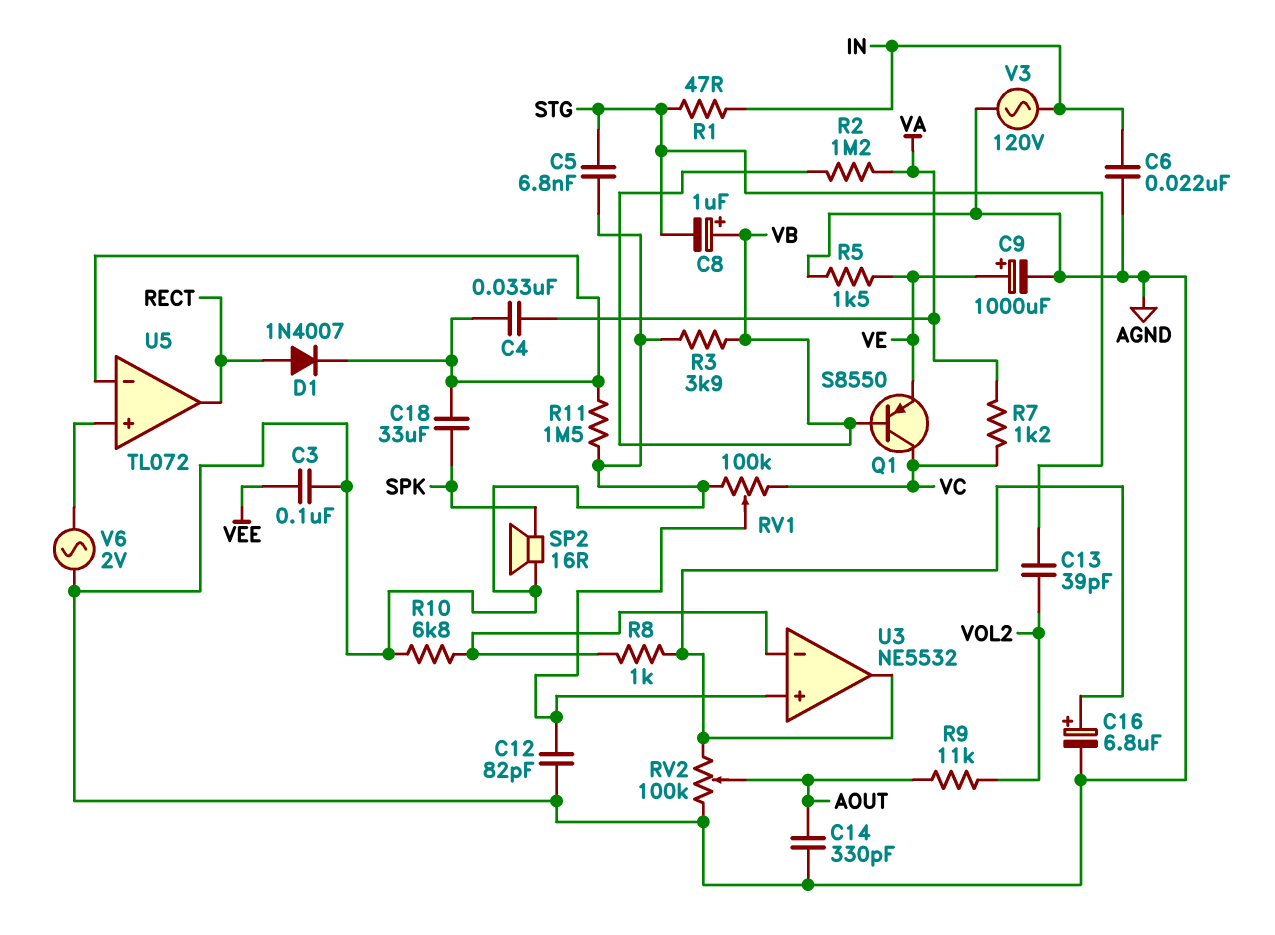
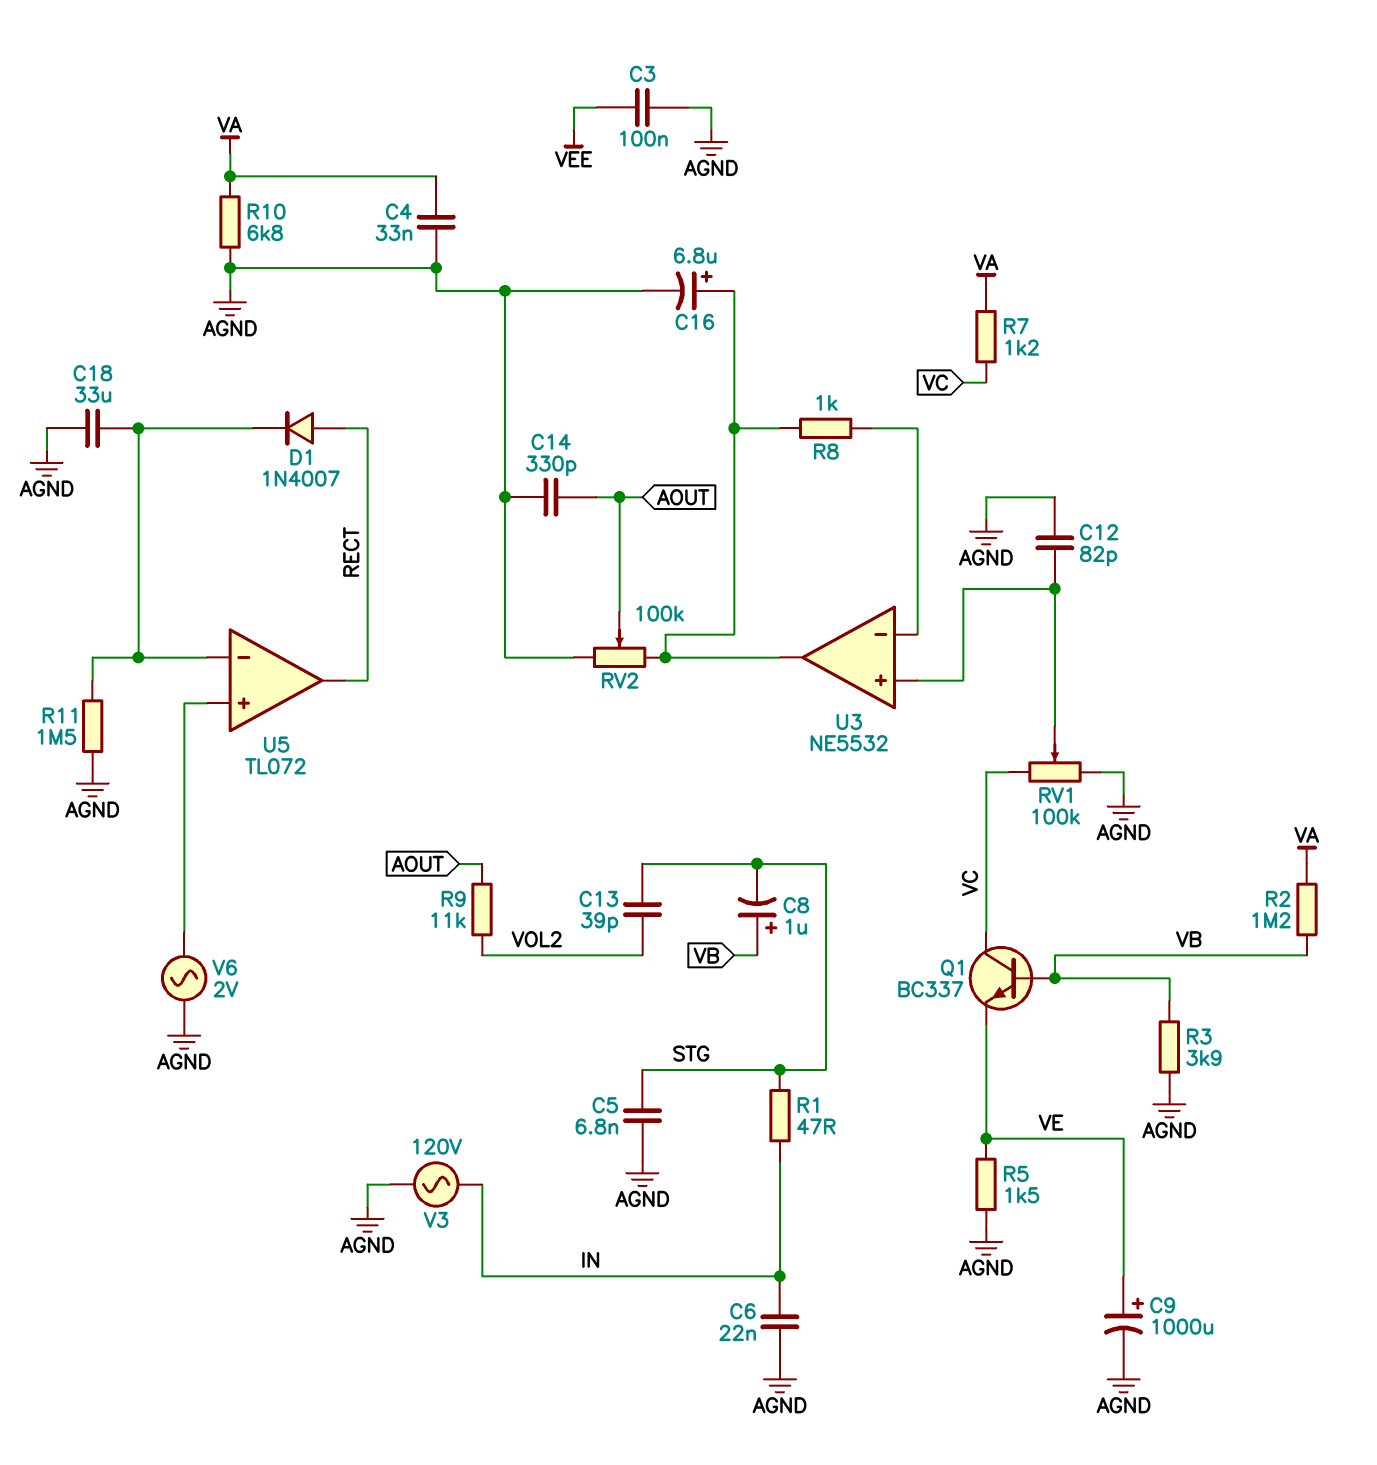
C4: 33nF (U5/in-, VA) -> 33nF (AGND, VA)
C18: 33uF (SPK, U5/in-) -> 33uF (AGND, U5/in-)
Q1: PNP S8550 (B VB, C VC, E VE) -> NPN BC337 (B VB, C VC, E VE)
R10: 6.8k (AGND, U3/in-) -> 6.8k (AGND, VA)
SP2: speaker 16R (AGND, SPK) -> none

